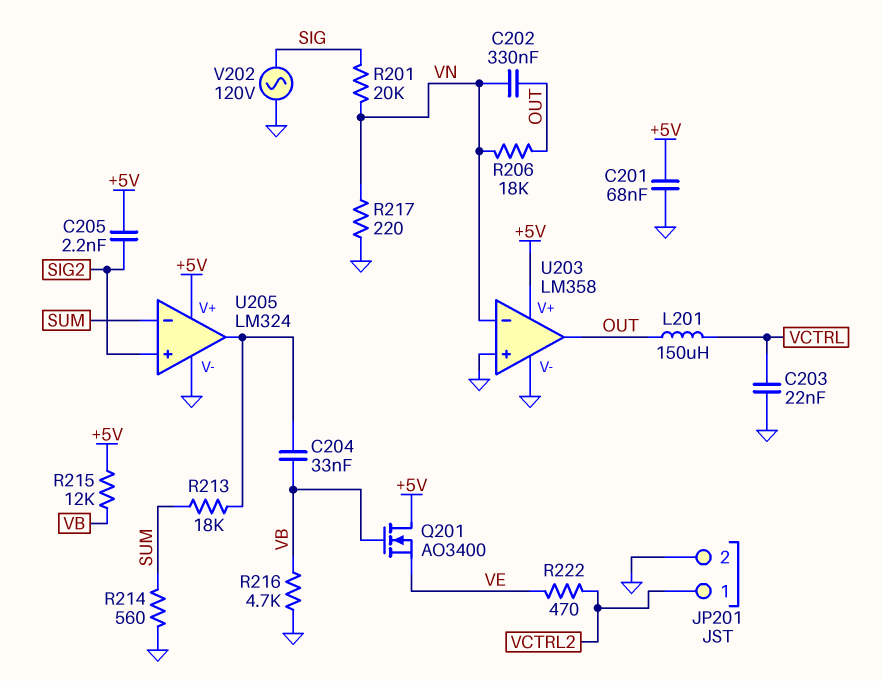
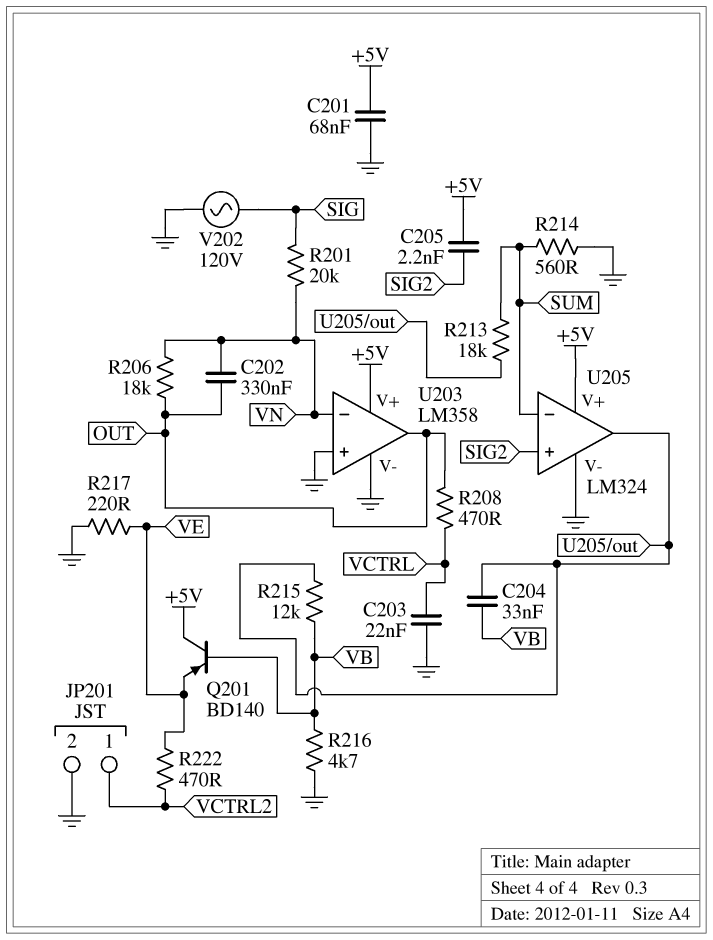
L201: 150uH (OUT, VCTRL) -> none
Q201: NMOS AO3400 (G VB, D +5V, S VE) -> PNP BD140 (B VB, C +5V, E VE)
R208: none -> 470 (OUT, VCTRL)
R215: 12k (+5V, VB) -> 12k (U205/out, VB)
R217: 220 (GND, VN) -> 220 (GND, VE)

